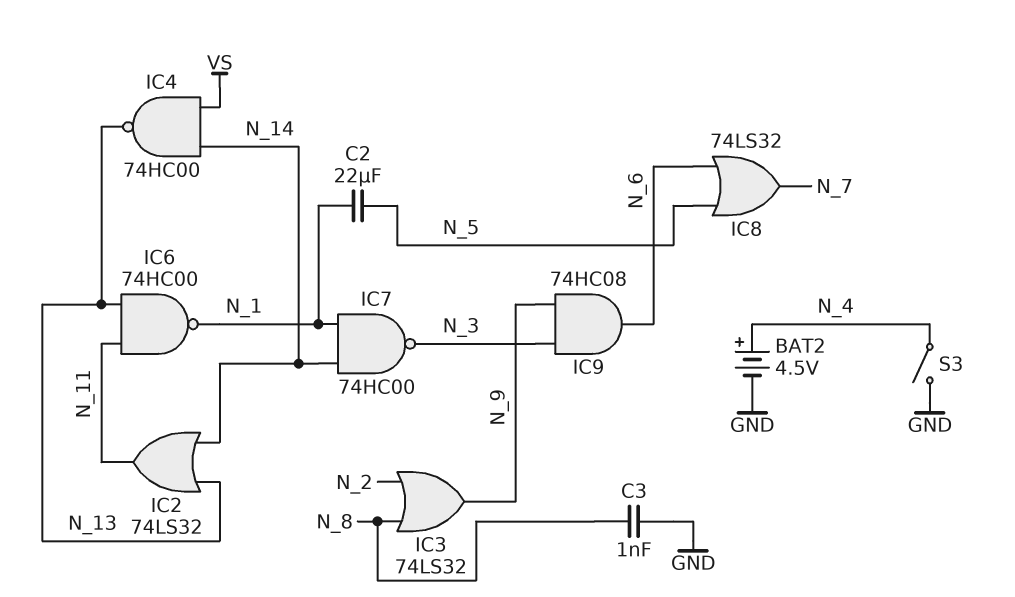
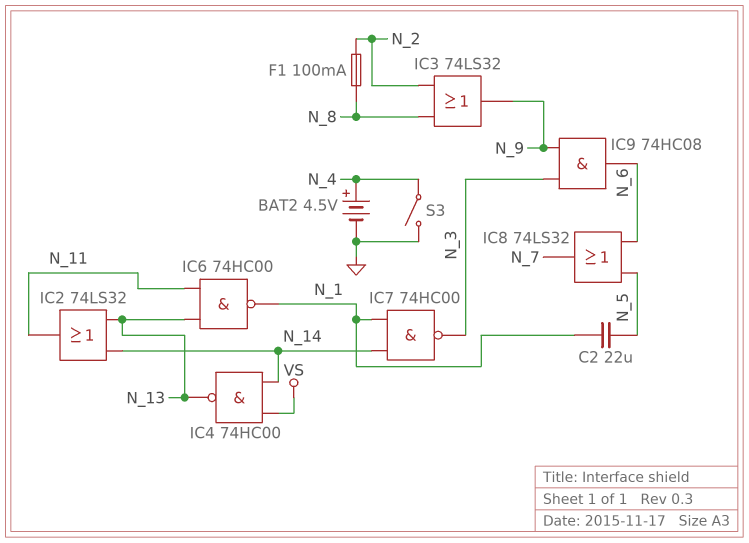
C3: 1nF (GND, N_8) -> none
F1: none -> 100mA (N_2, N_8)

